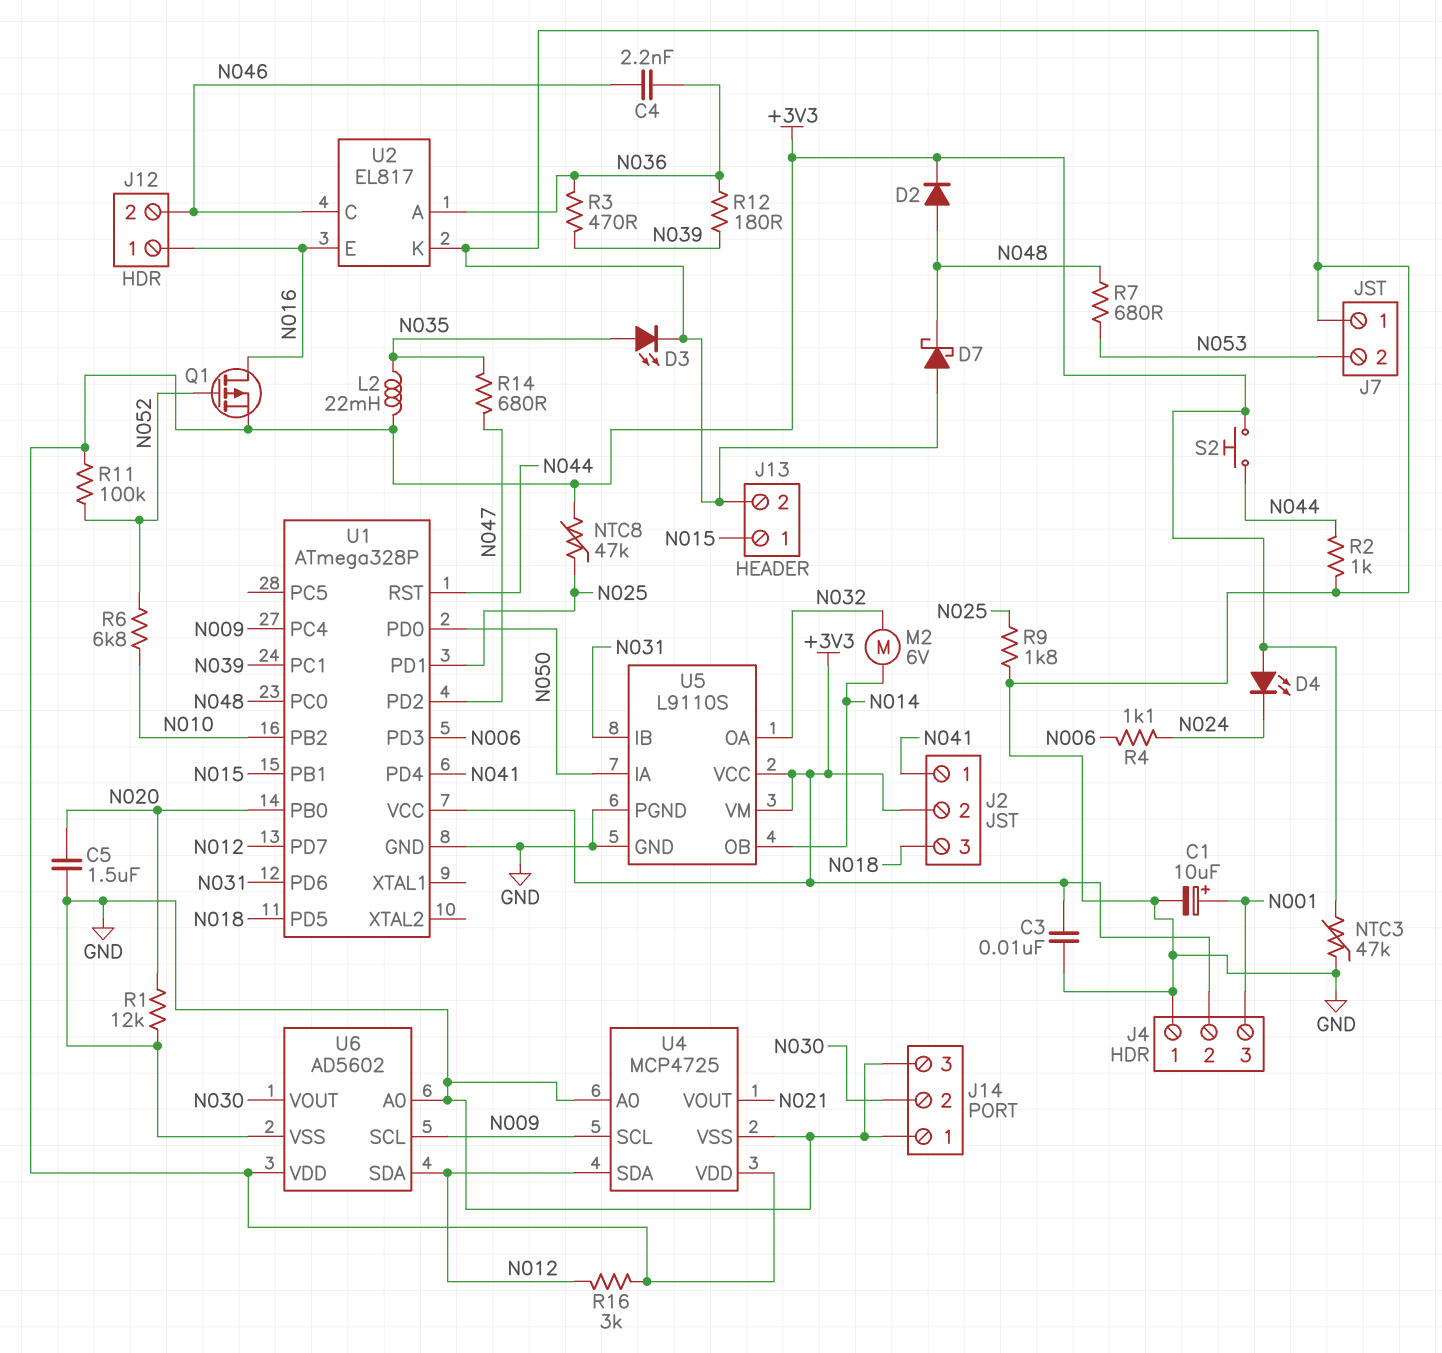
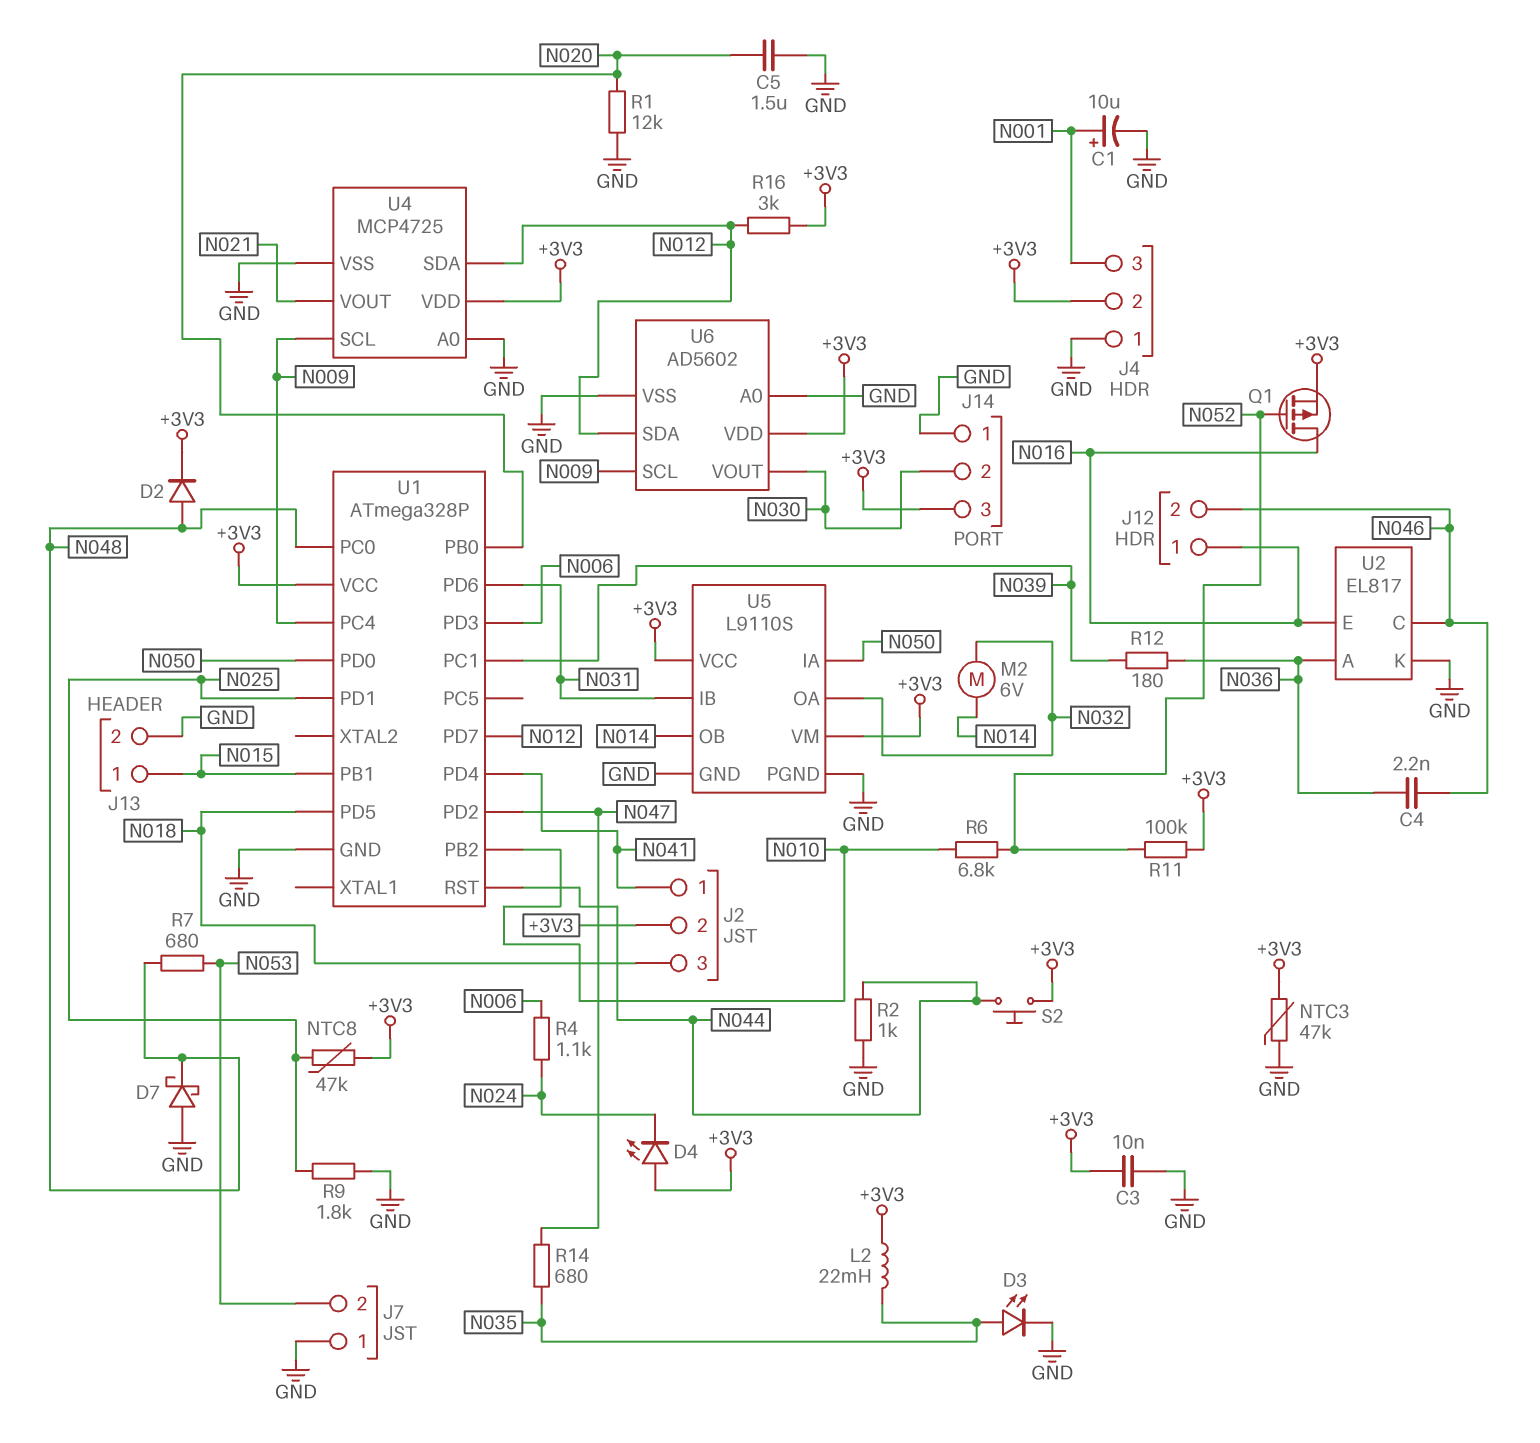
J14 pin 3: GND -> +3V3
R3: 470 (N036, N039) -> none

